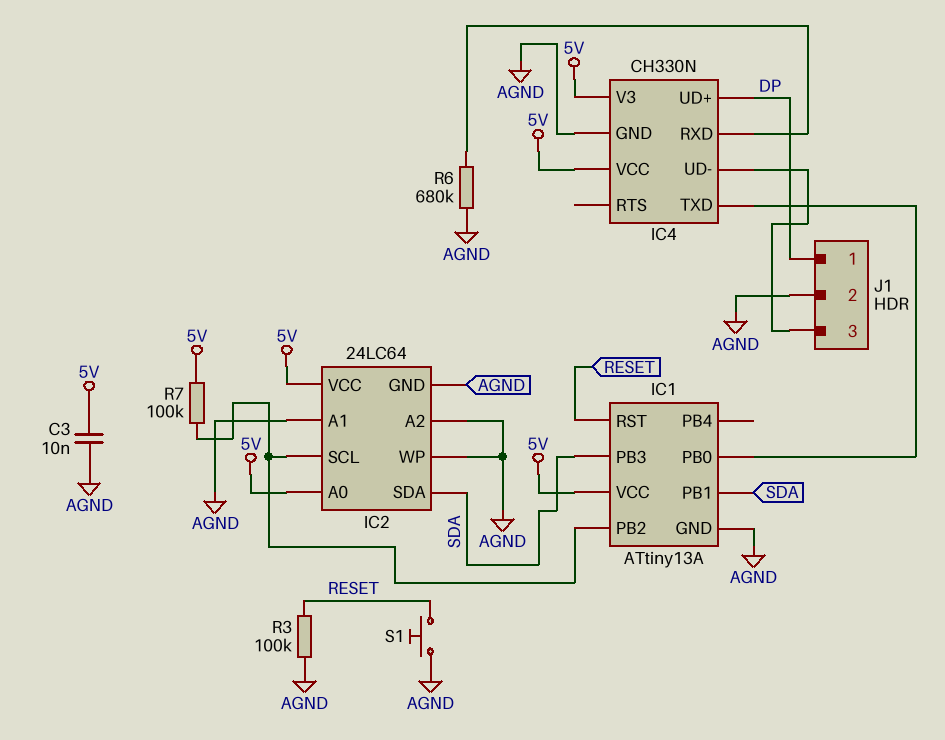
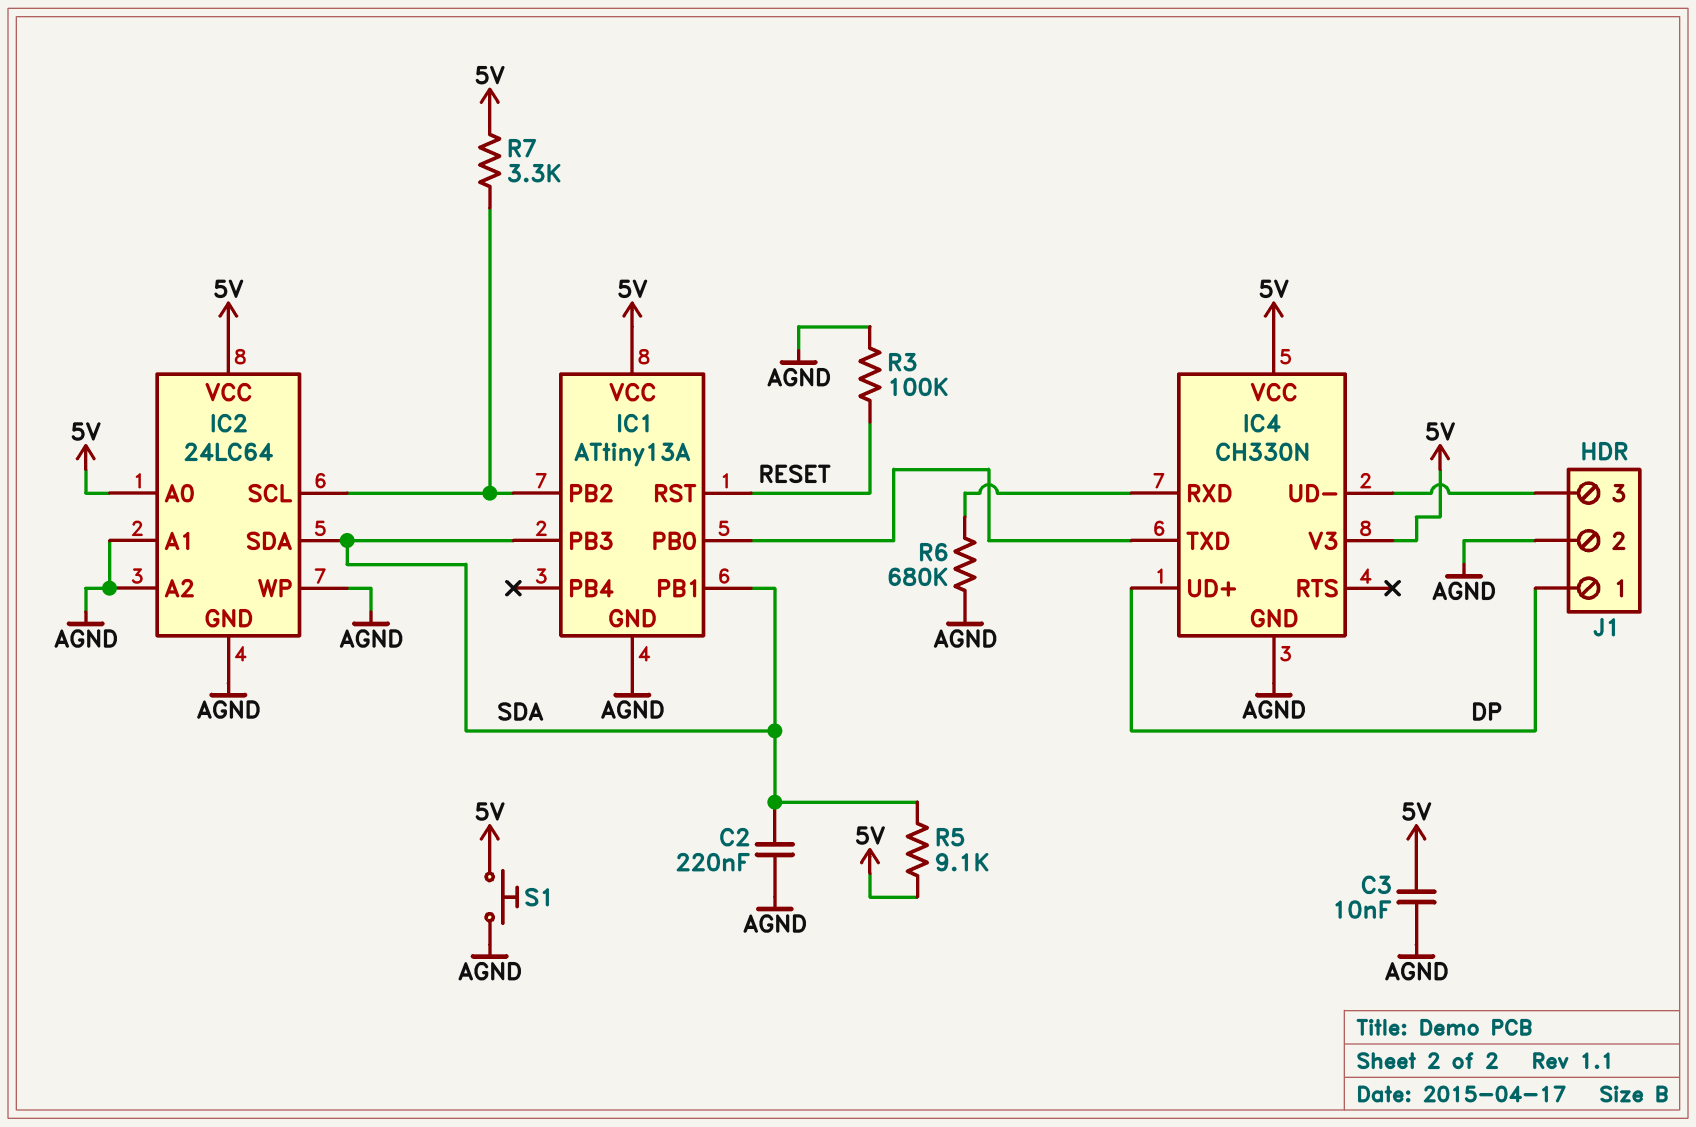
C2: none -> 220nF (AGND, SDA)
R5: none -> 9.1k (5V, SDA)
R7: 100k (5V, IC1/PB2) -> 3.3k (5V, IC1/PB2)
S1: button (AGND, RESET) -> button (5V, AGND)

